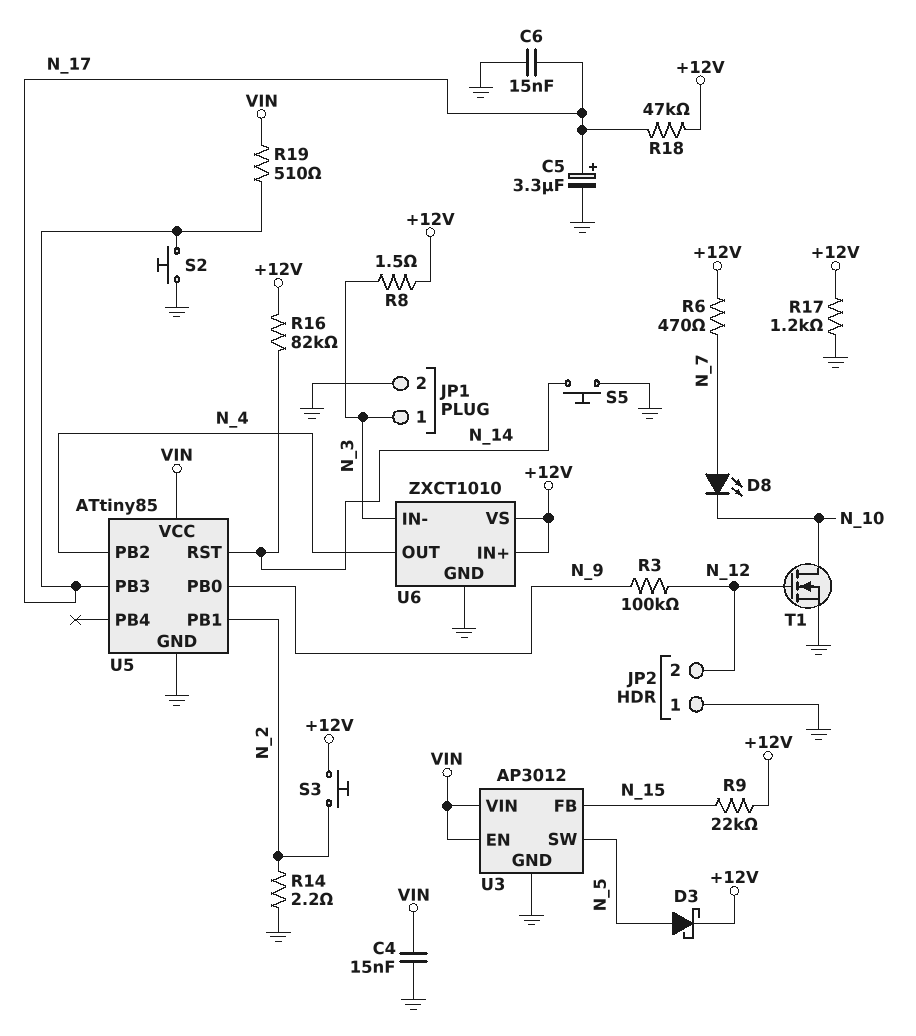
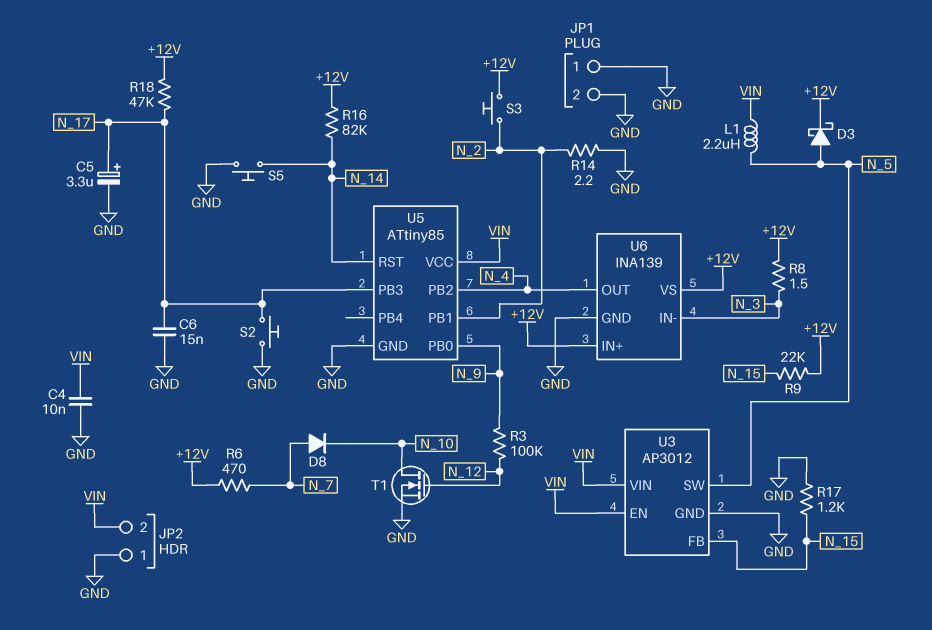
C4: 15nF (GND, VIN) -> 10nF (GND, VIN)
D8: LED (A N_7, K N_10) -> diode (A N_7, K N_10)
JP1 pin 1: N_3 -> GND
JP2 pin 2: N_12 -> VIN
L1: none -> 2.2uH (N_5, VIN)
R17: 1.2k (+12V, GND) -> 1.2k (GND, N_15)
R19: 510 (N_17, VIN) -> none
U6: ZXCT1010 -> INA139

